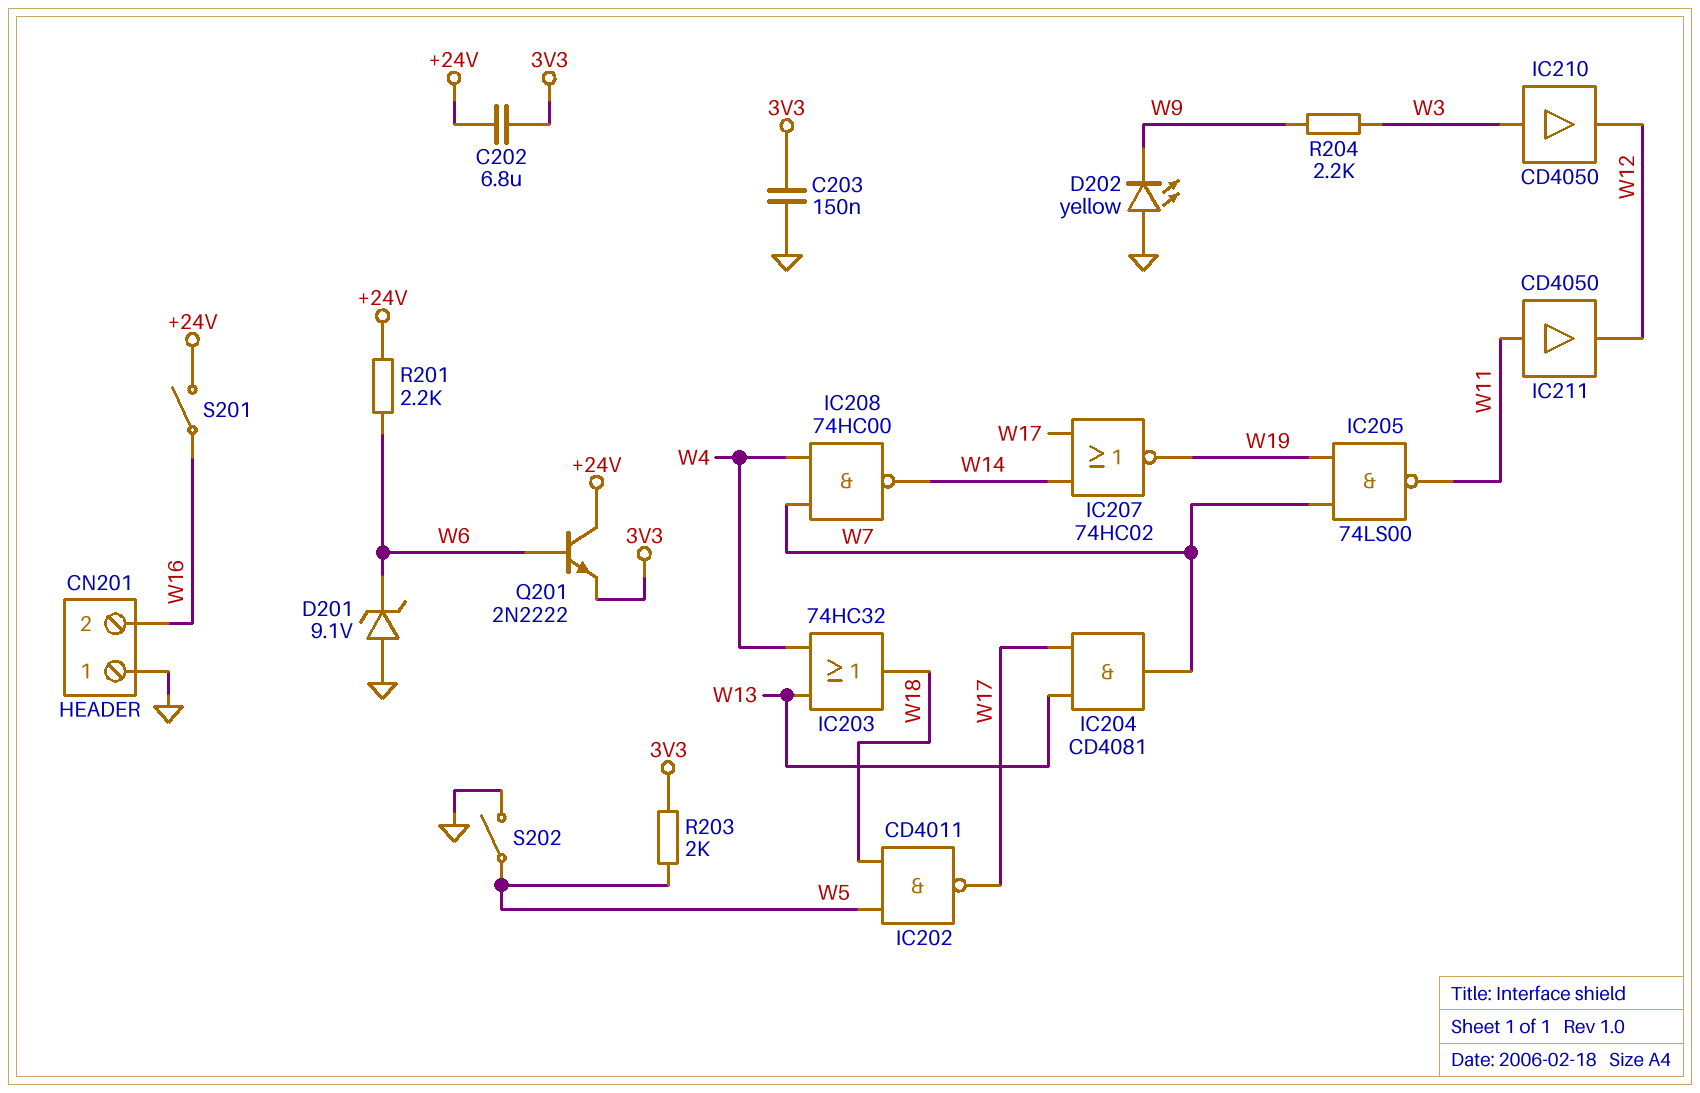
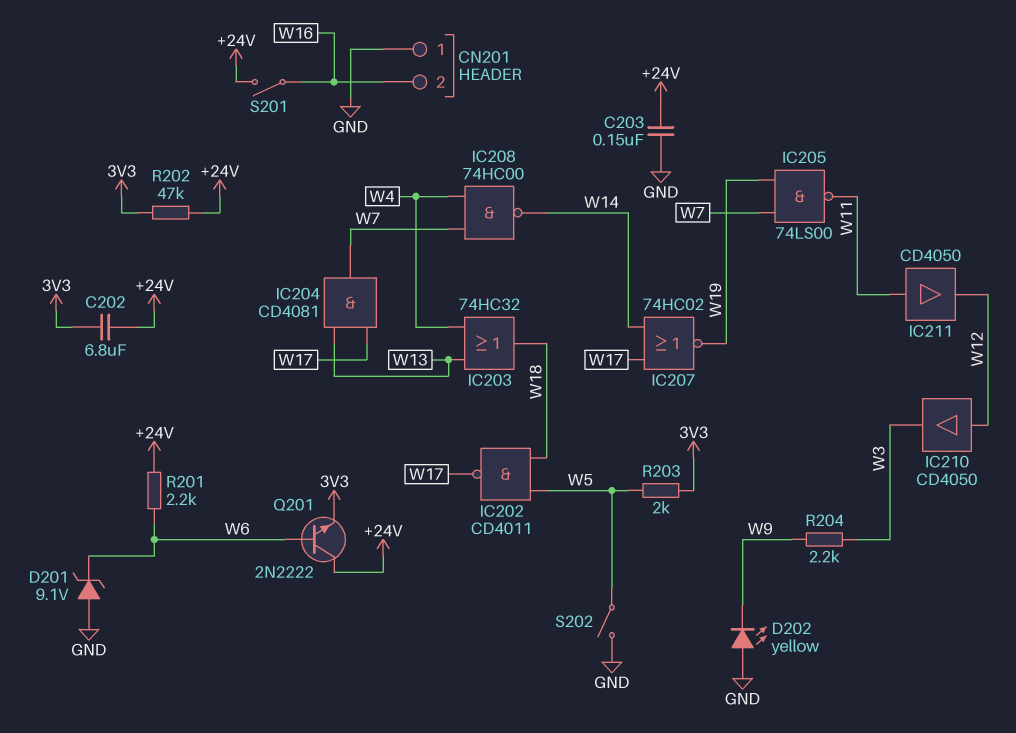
C203: 150nF (3V3, GND) -> 150nF (+24V, GND)
IC210: buffer CD4050 (in W3, out W12) -> buffer CD4050 (in W12, out W3)
R202: none -> 47k (+24V, 3V3)

